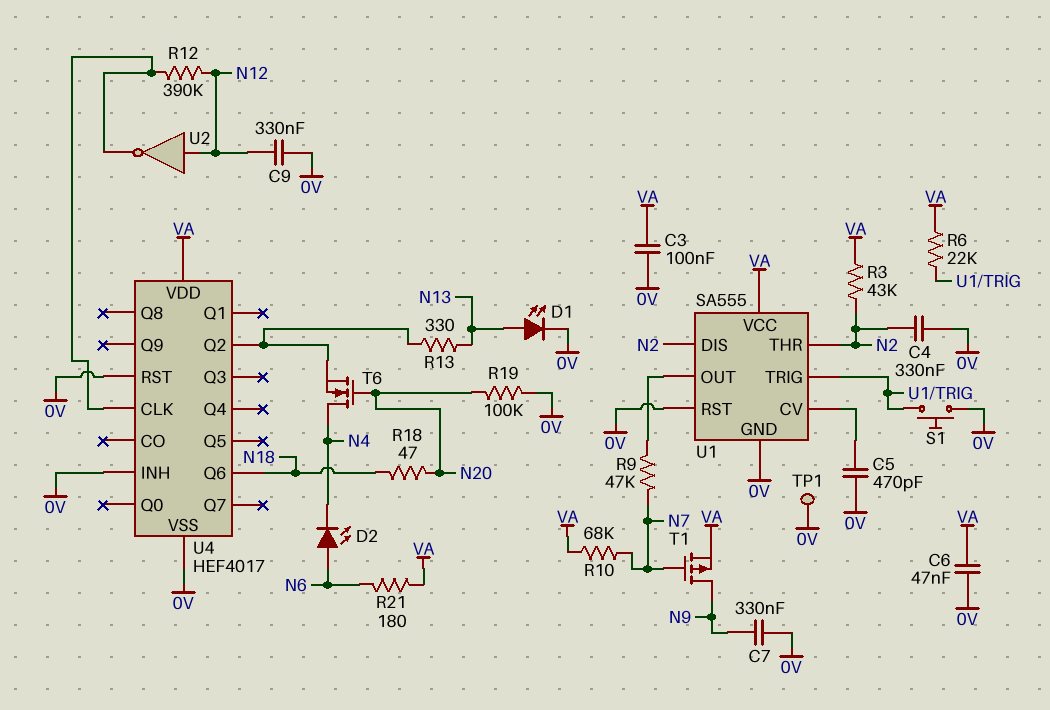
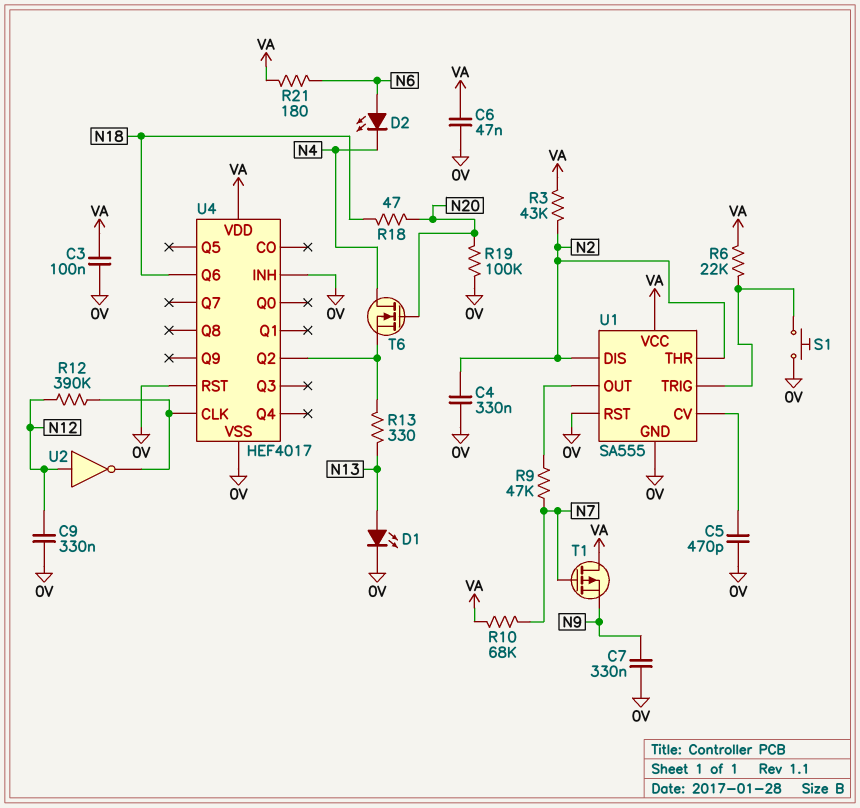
T1: PMOS (G N7, D N9, S VA) -> PMOS (G N7, D VA, S N9)
TP1: test point (0V) -> none

